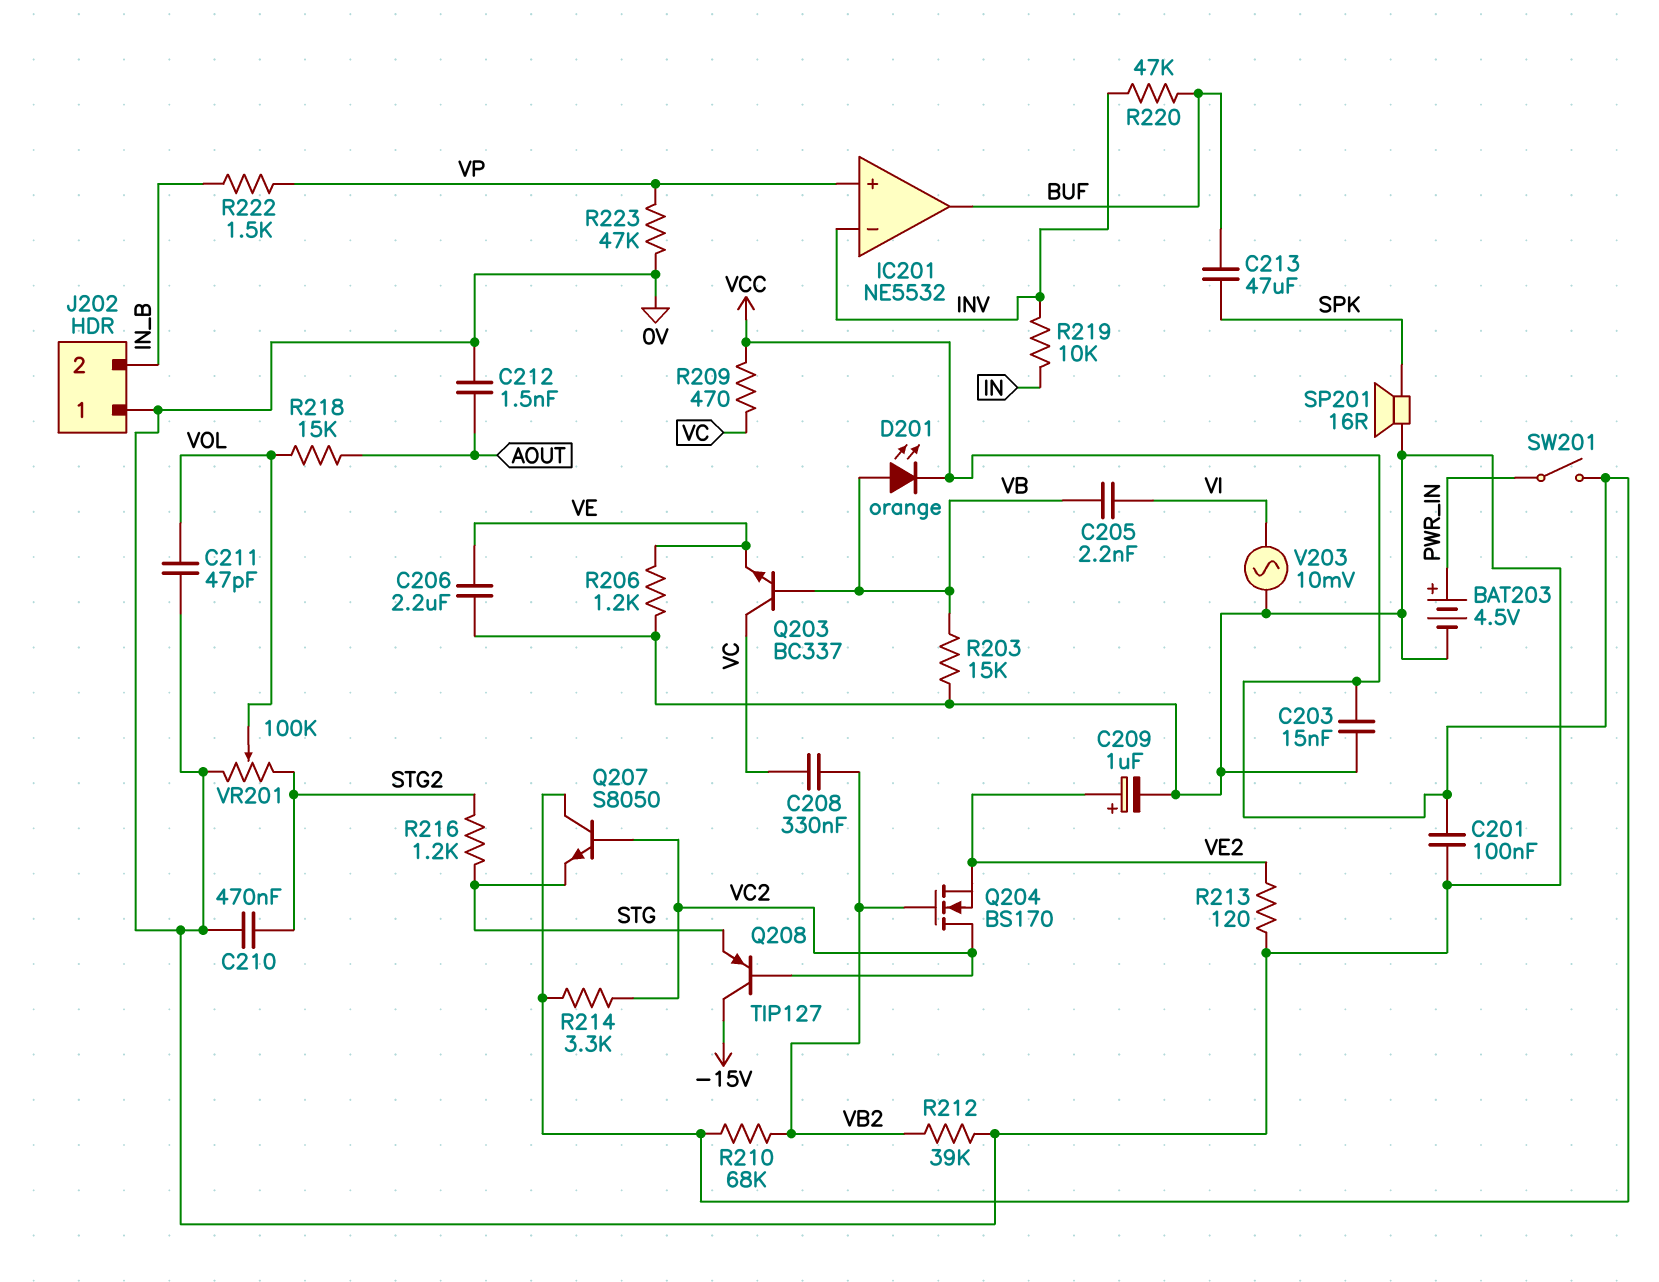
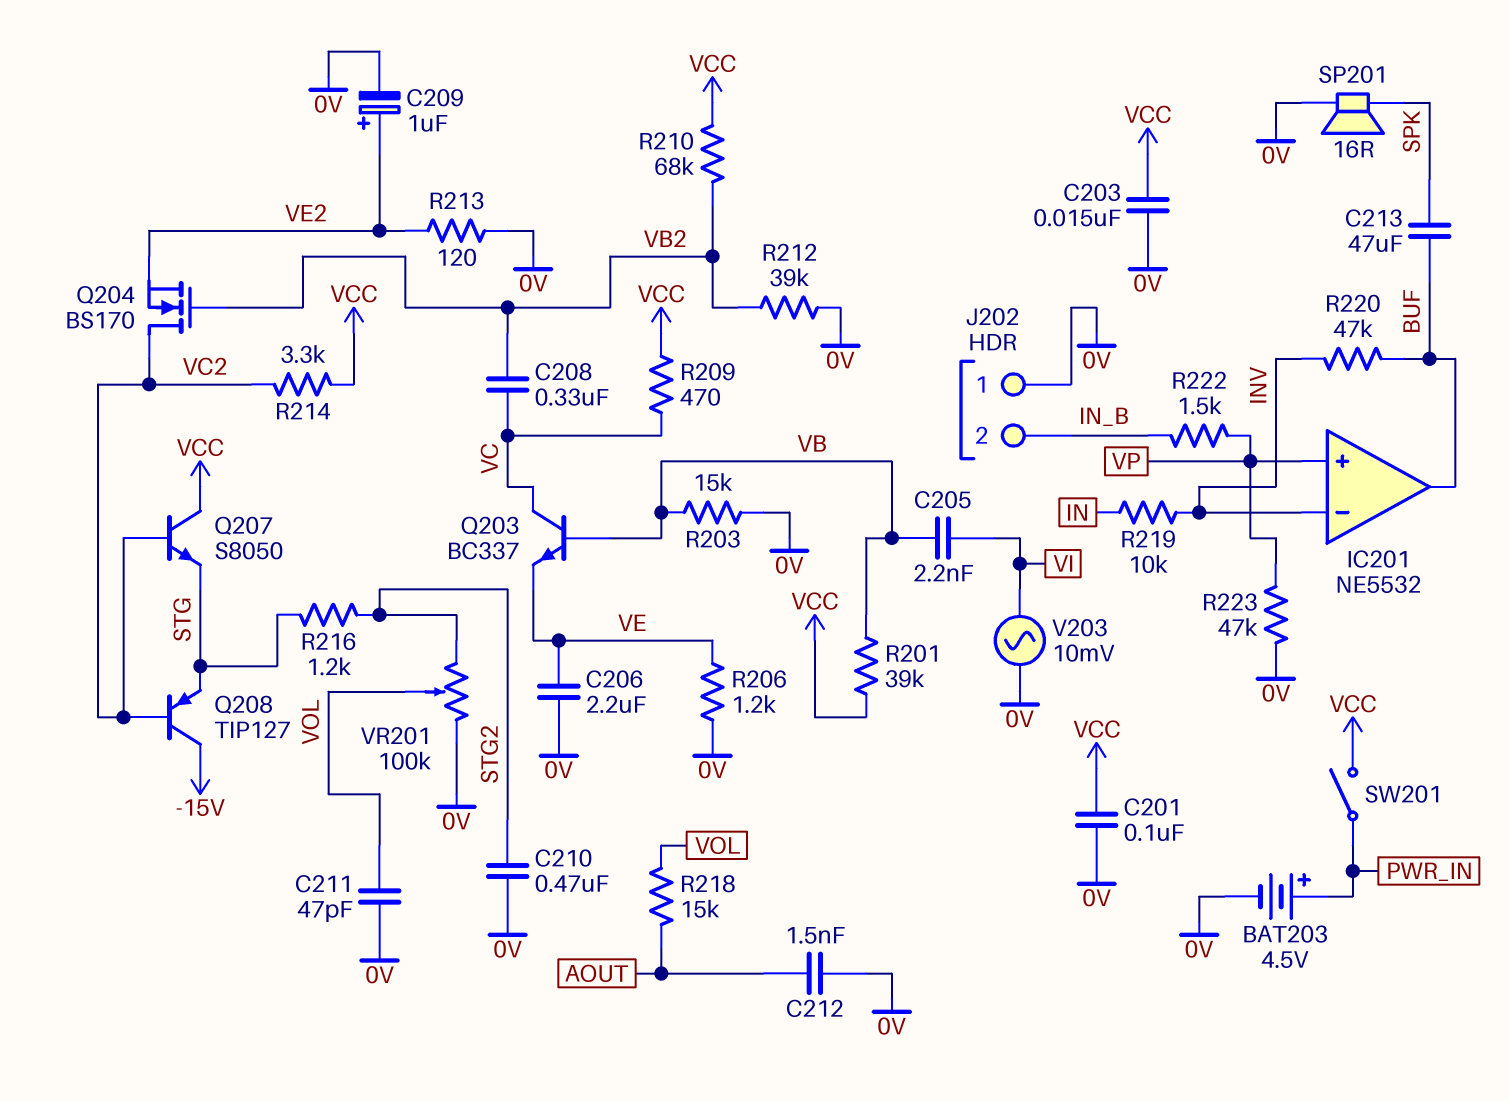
D201: LED orange (A VB, K VCC) -> none
R201: none -> 39k (VB, VCC)

